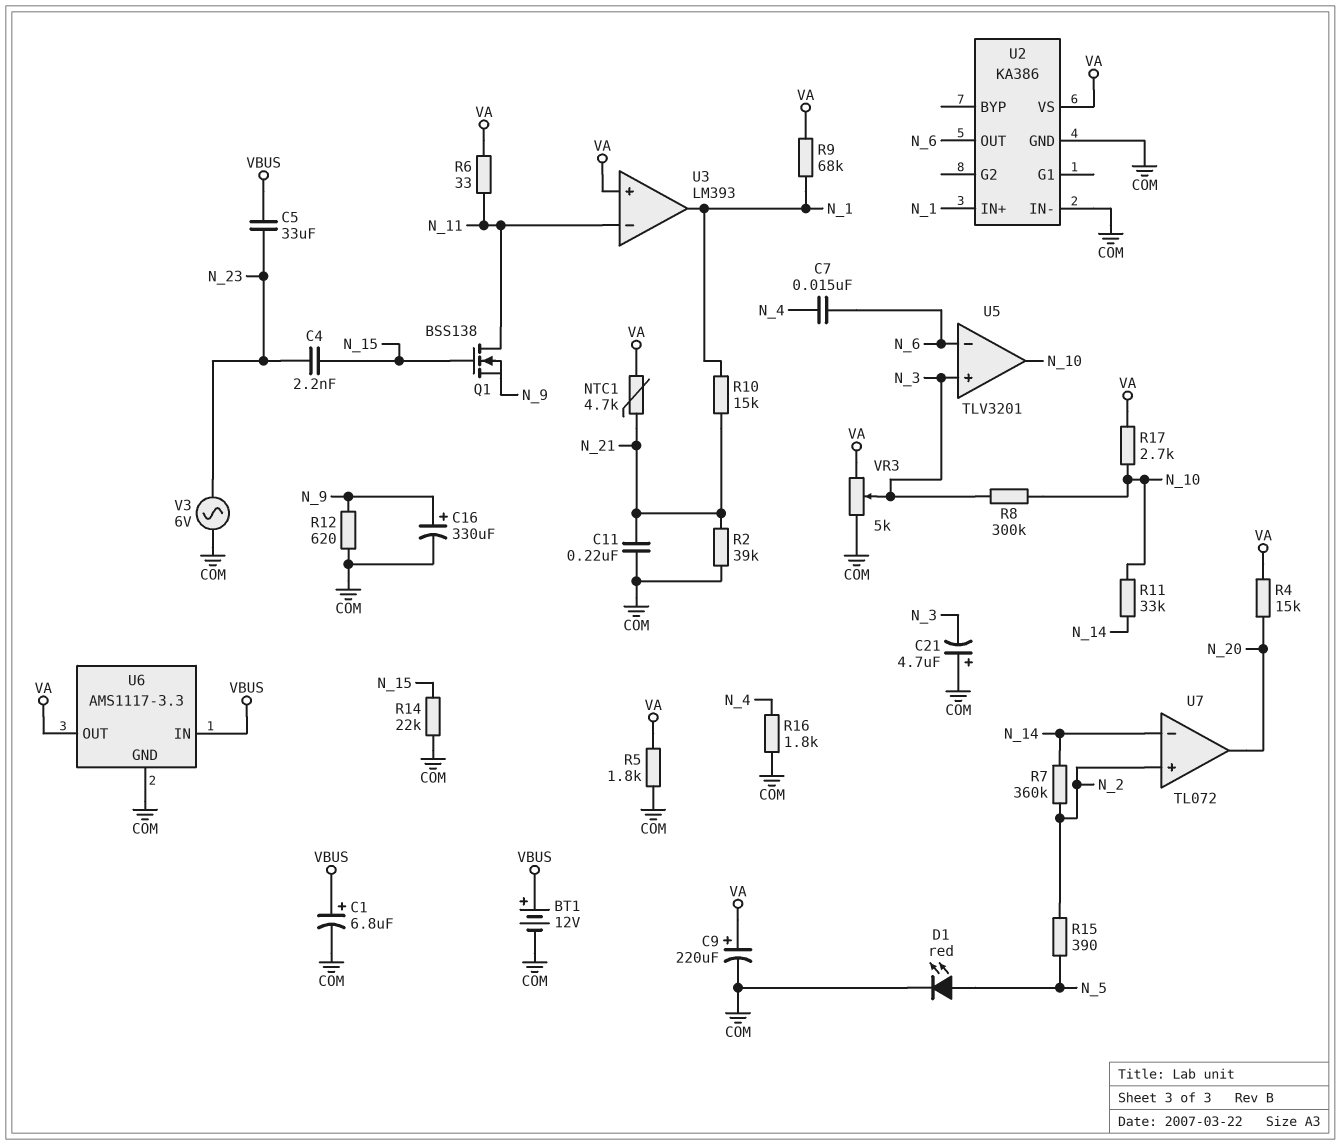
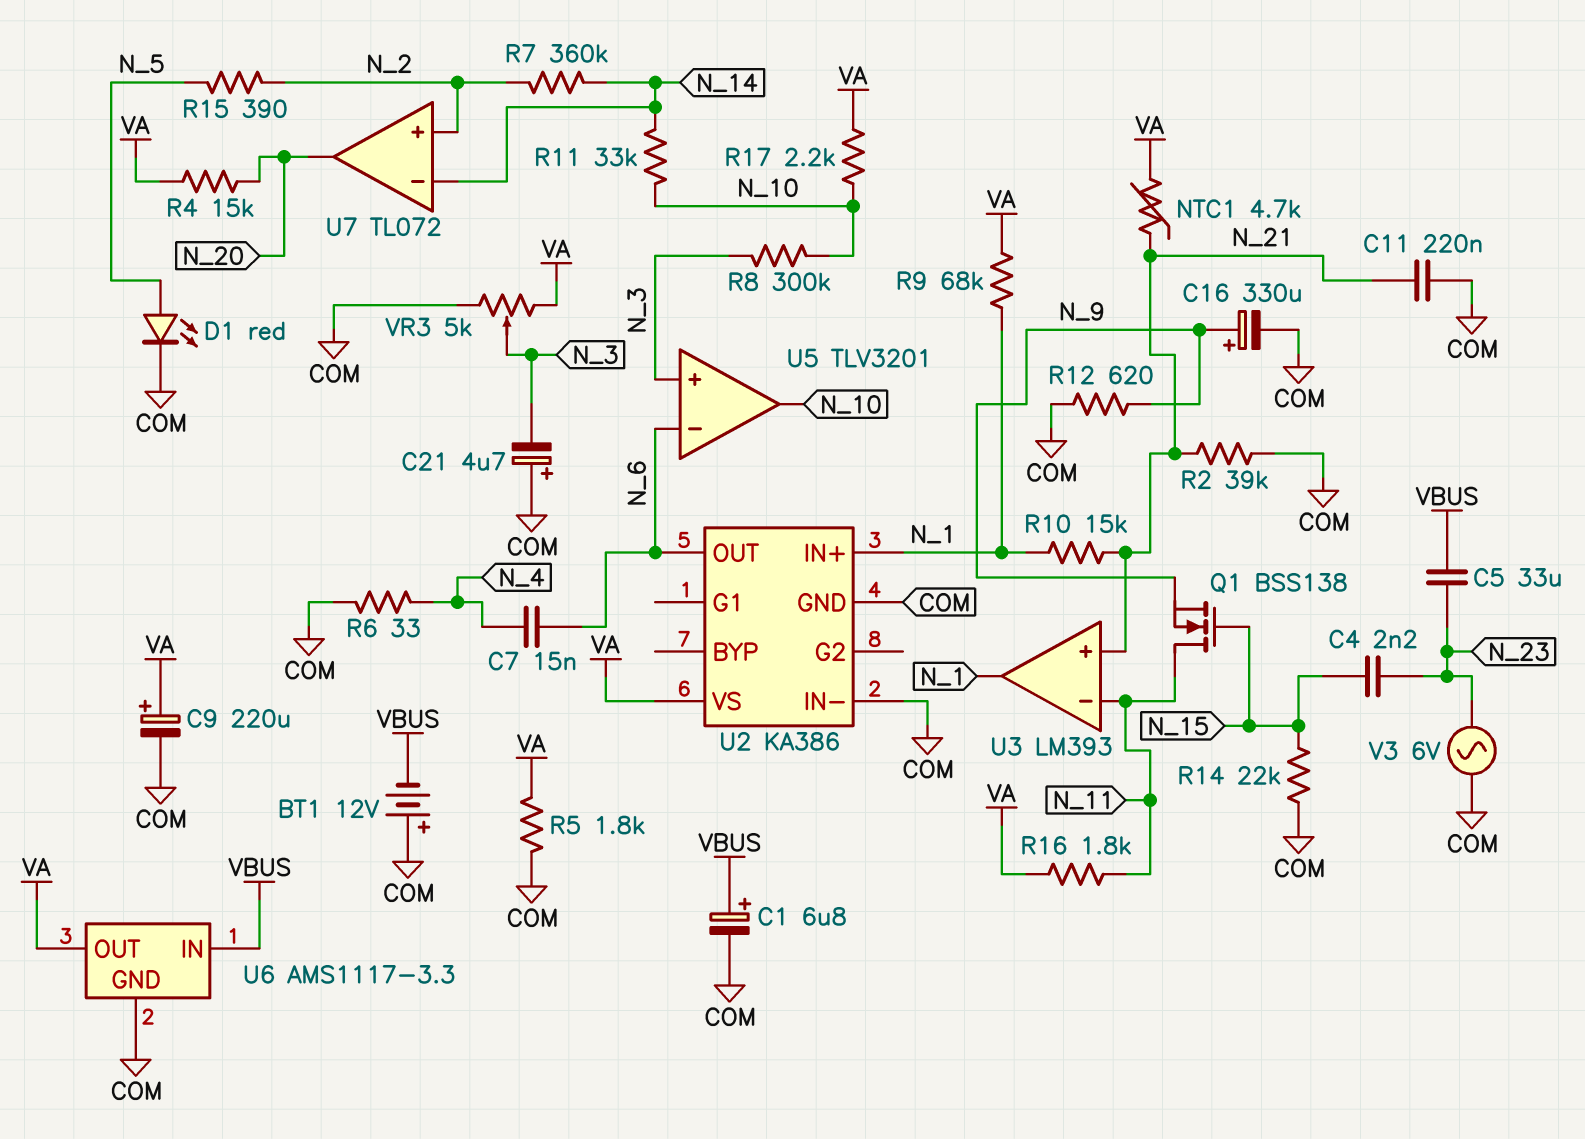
BT1: 12V (plus VBUS, minus COM) -> 12V (plus COM, minus VBUS)
R6: 33 (N_11, VA) -> 33 (COM, N_4)
R16: 1.8k (COM, N_4) -> 1.8k (N_11, VA)
R17: 2.7k (N_10, VA) -> 2.2k (N_10, VA)
U3 pin in+: VA -> N_21

